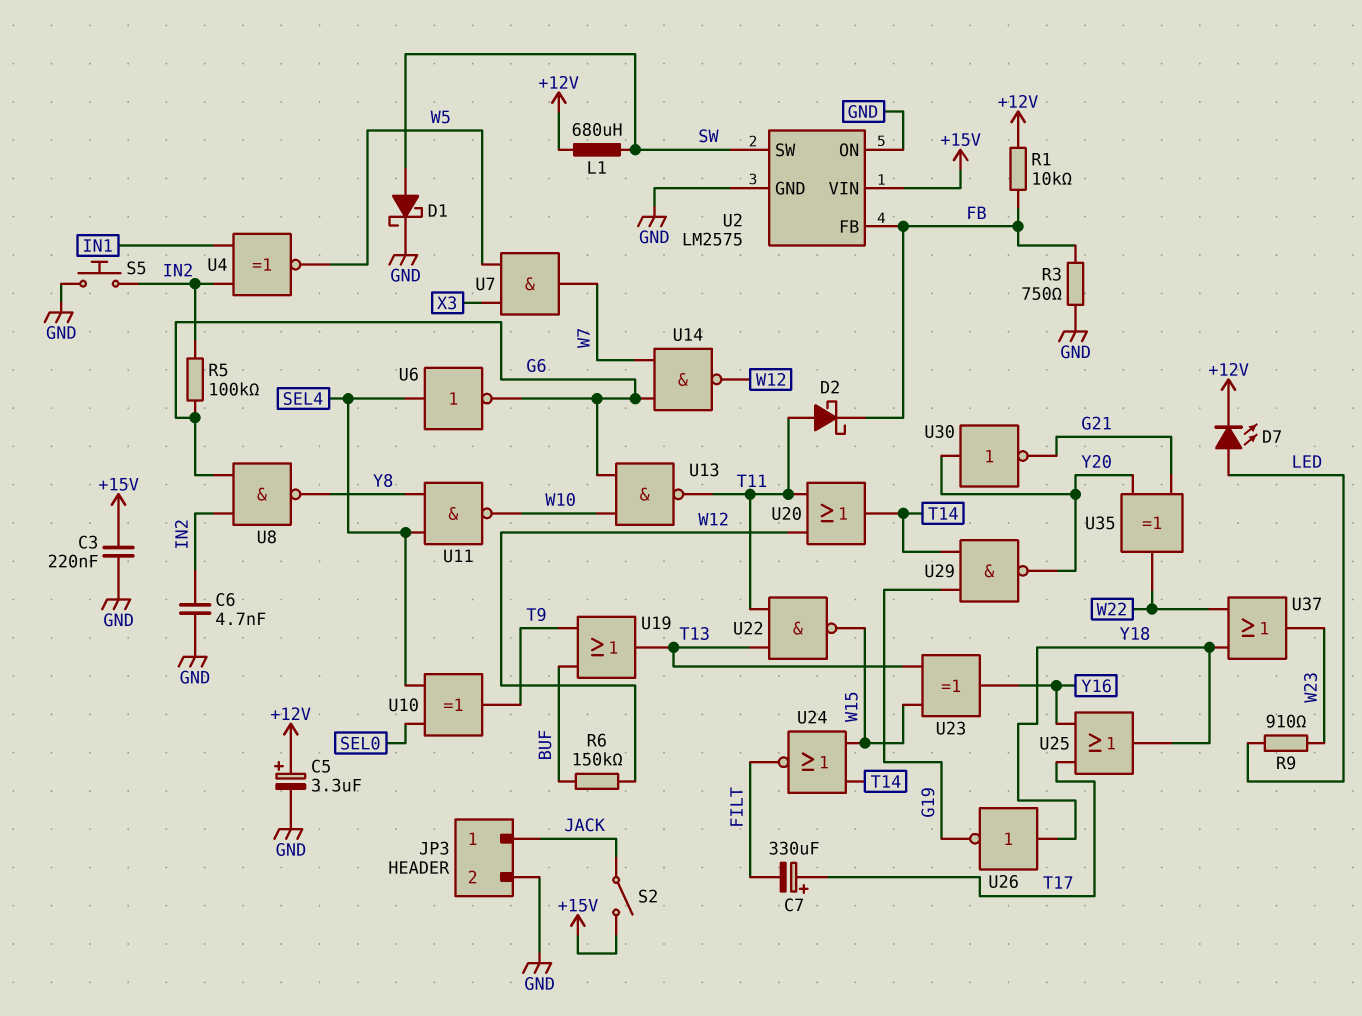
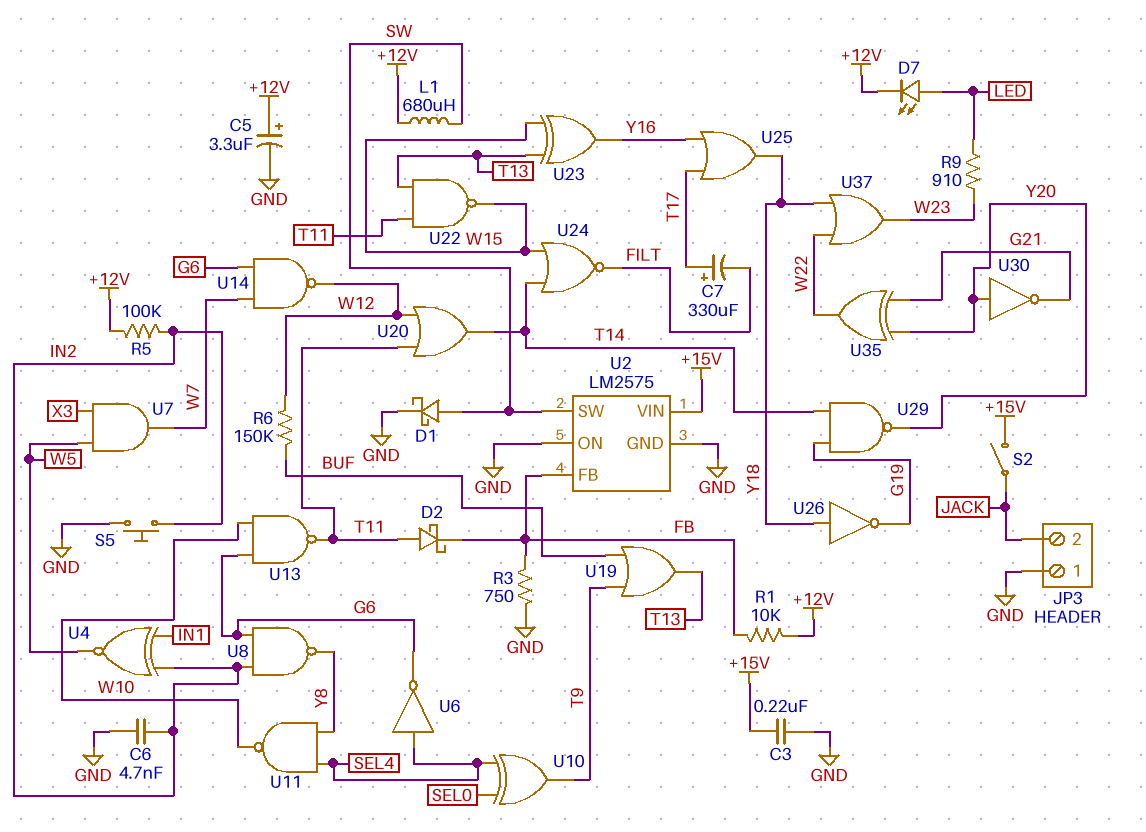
JP3 pin 1: JACK -> GND
JP3 pin 2: GND -> JACK
R5: 100k (G6, IN2) -> 100k (+12V, IN2)

